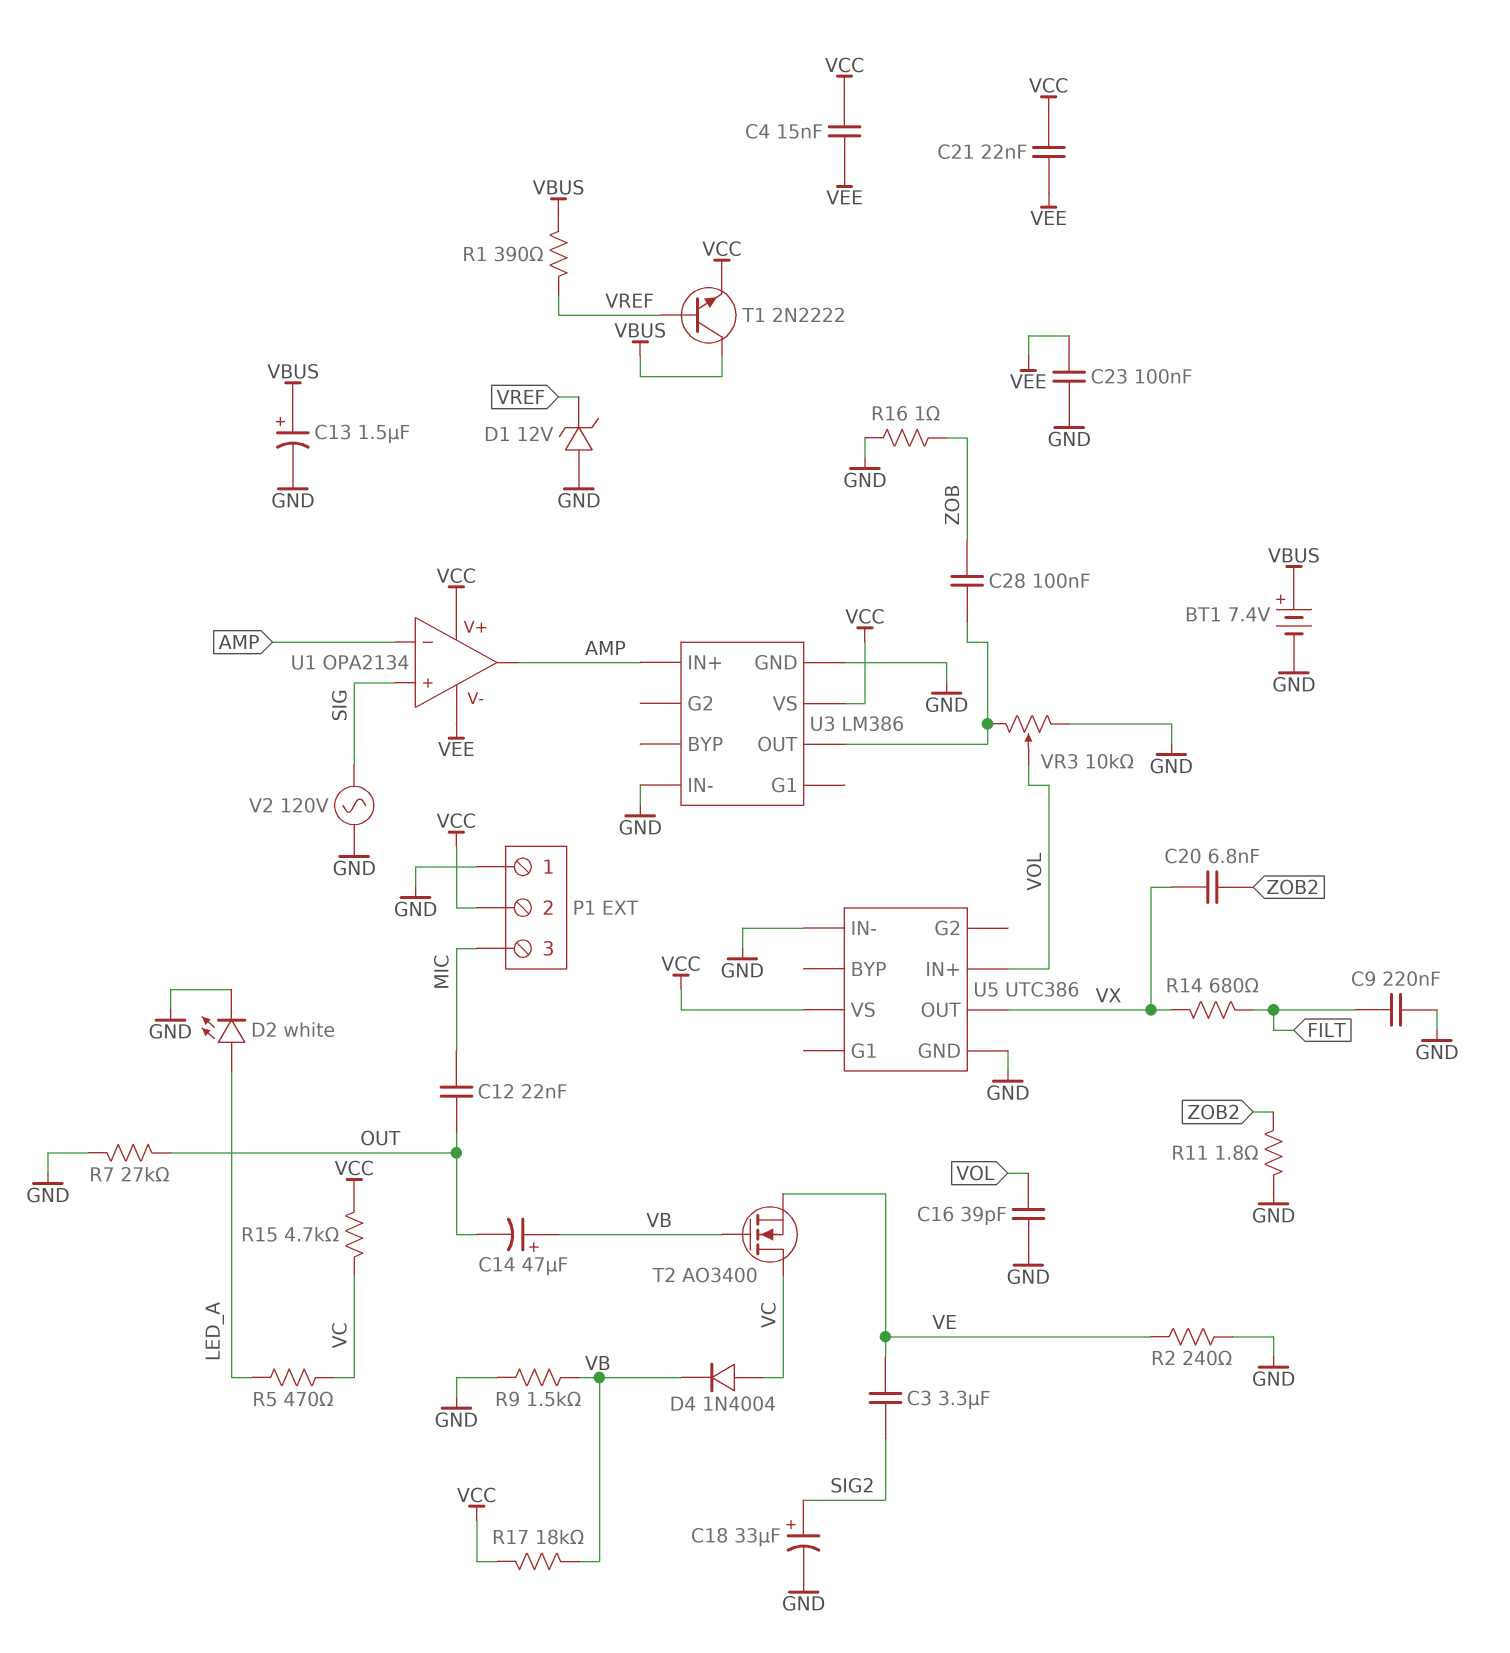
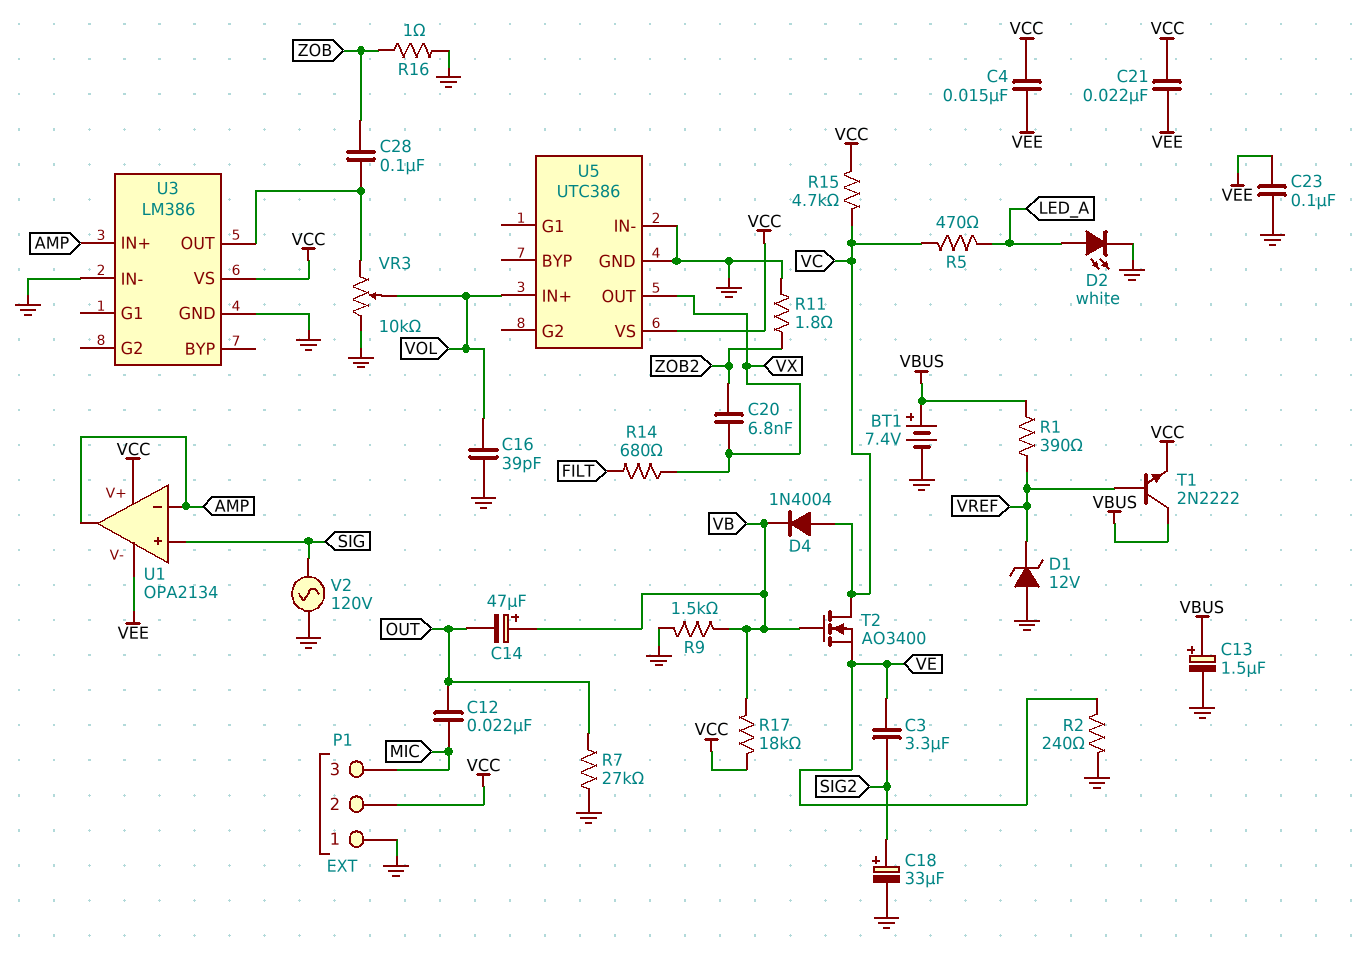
C9: 220nF (FILT, GND) -> none

